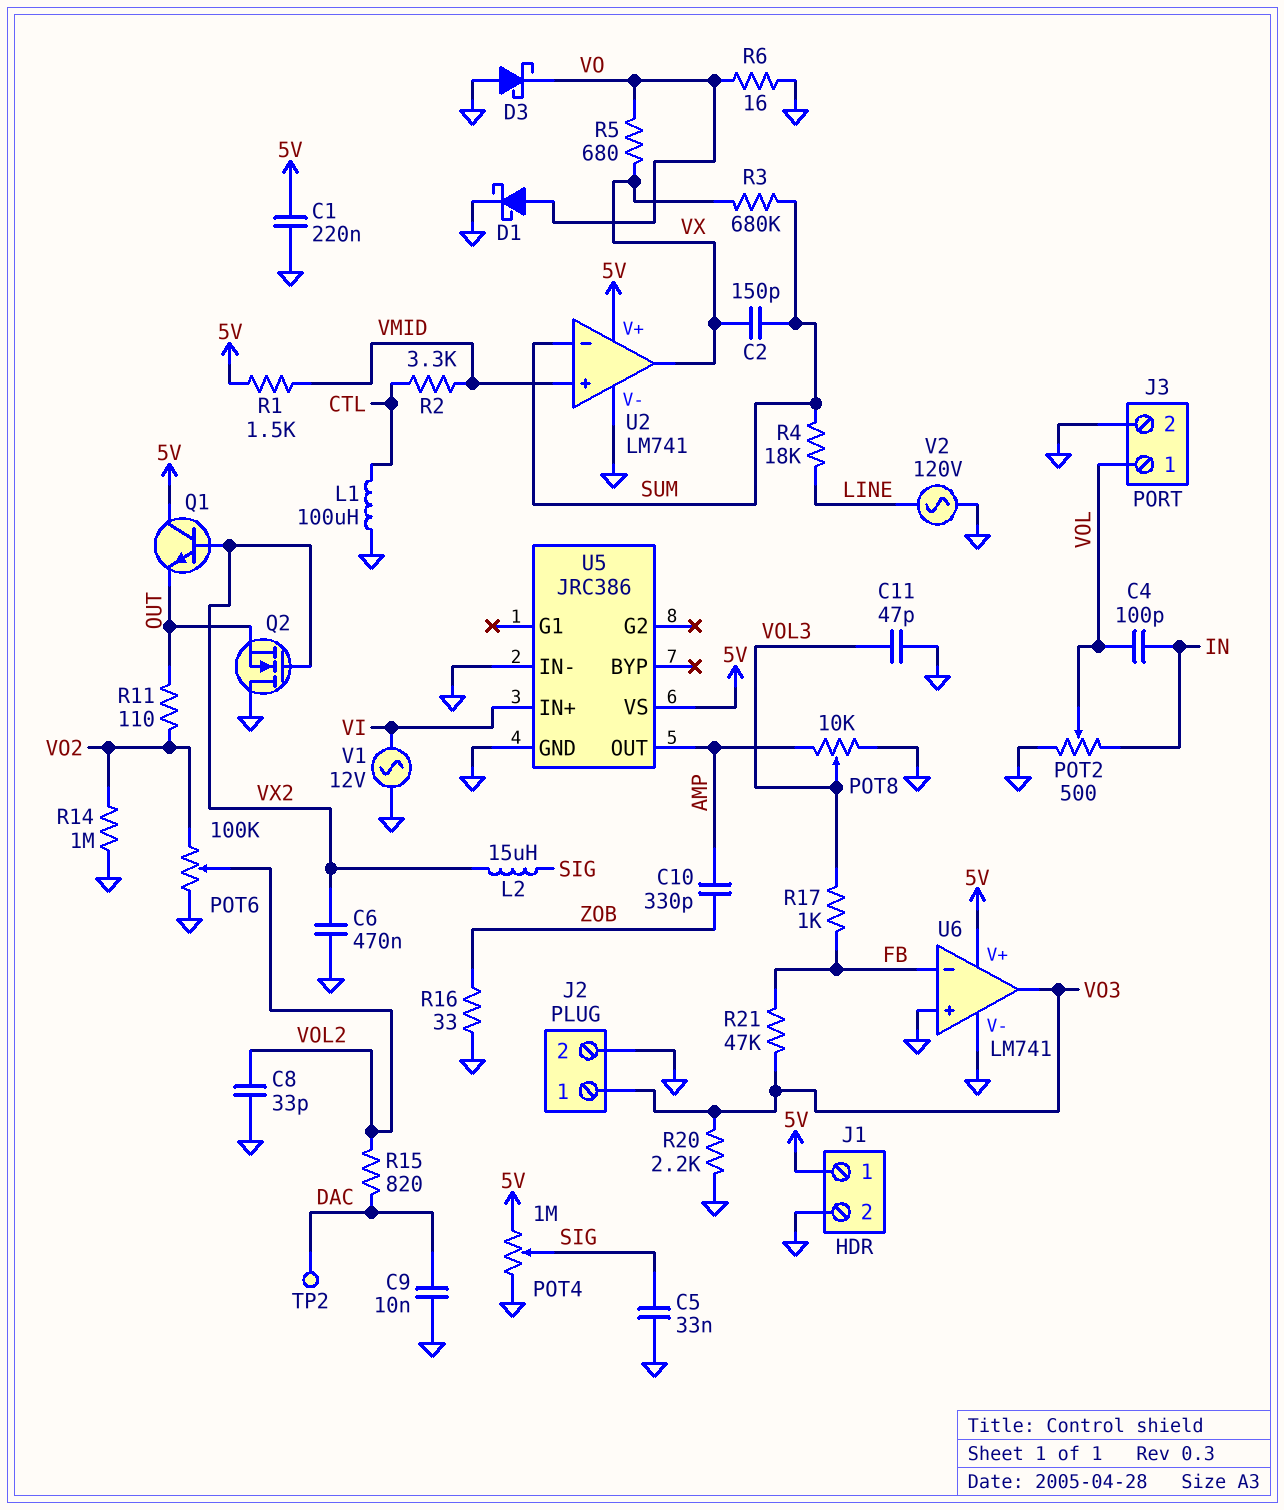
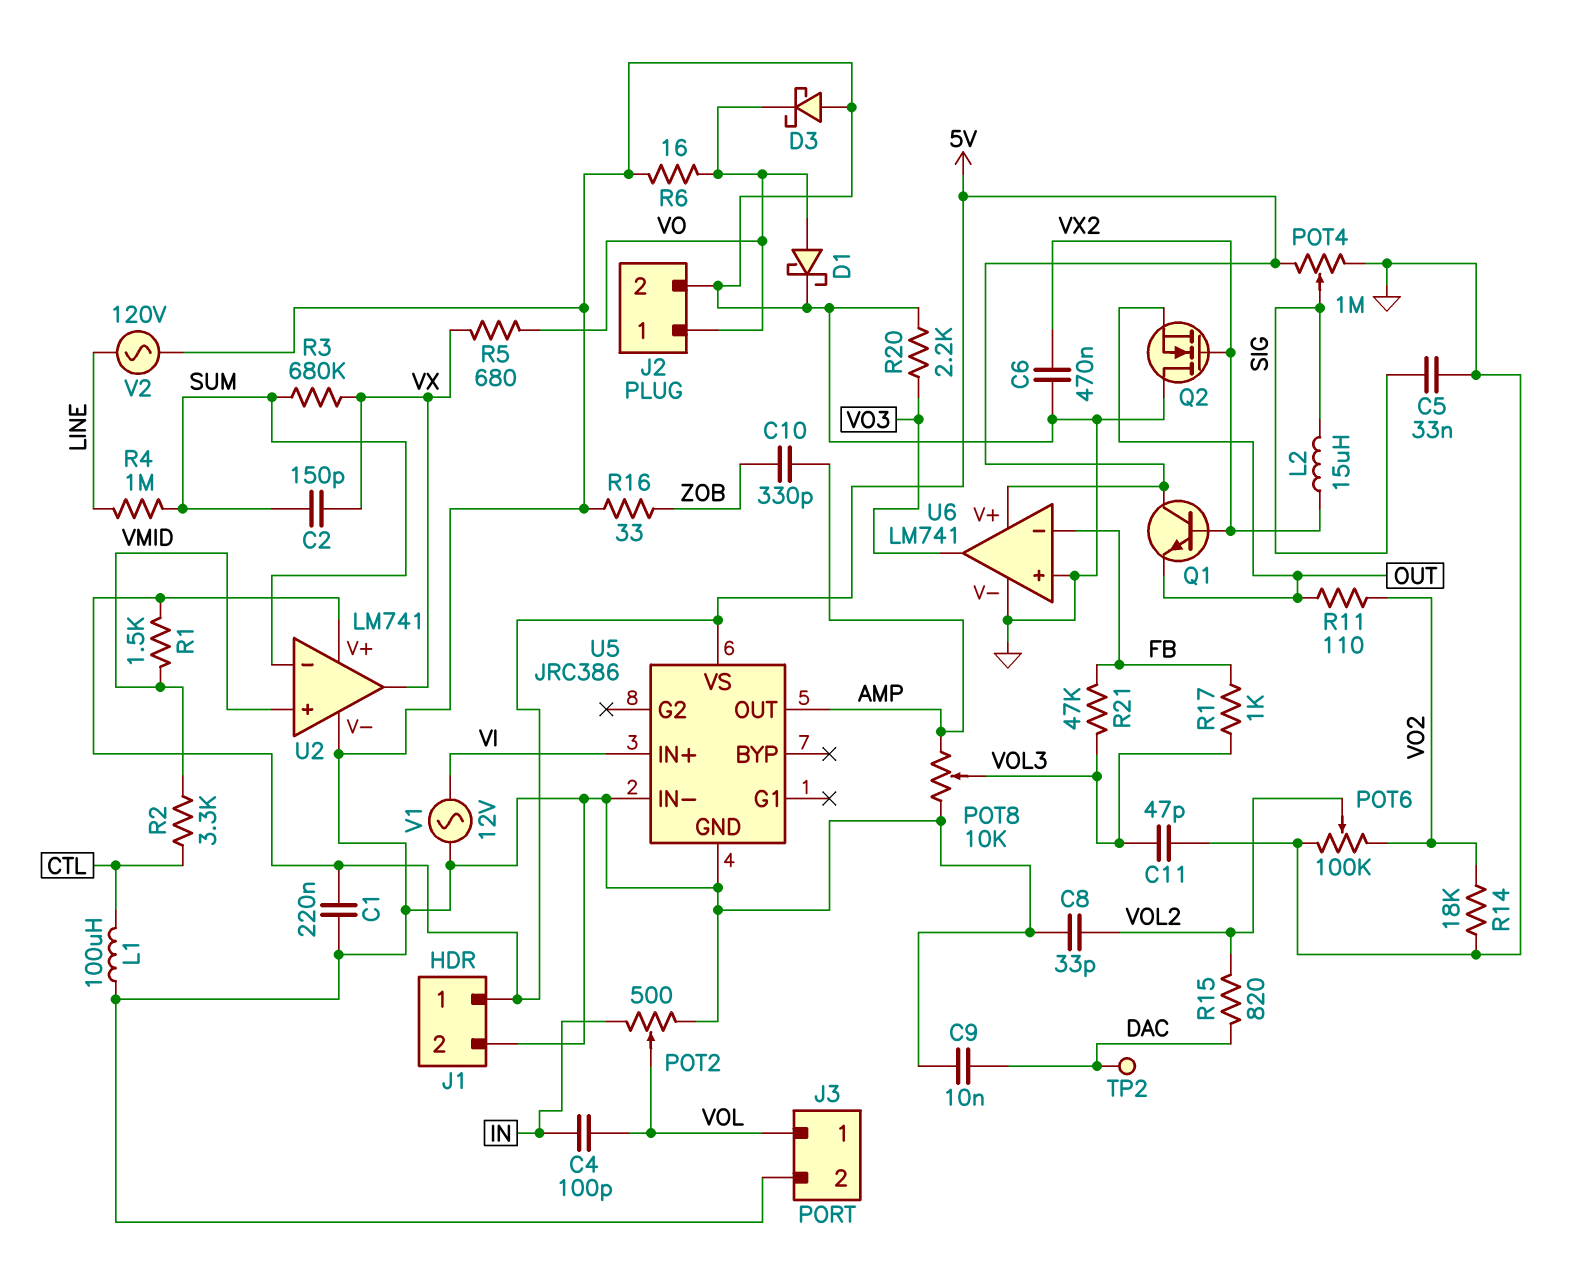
J2 pin 1: VO3 -> VO
R4: 18k (LINE, SUM) -> 1M (LINE, SUM)
R14: 1M (GND, VO2) -> 18k (GND, VO2)
R21: 47k (FB, VO3) -> 47k (FB, VOL3)

